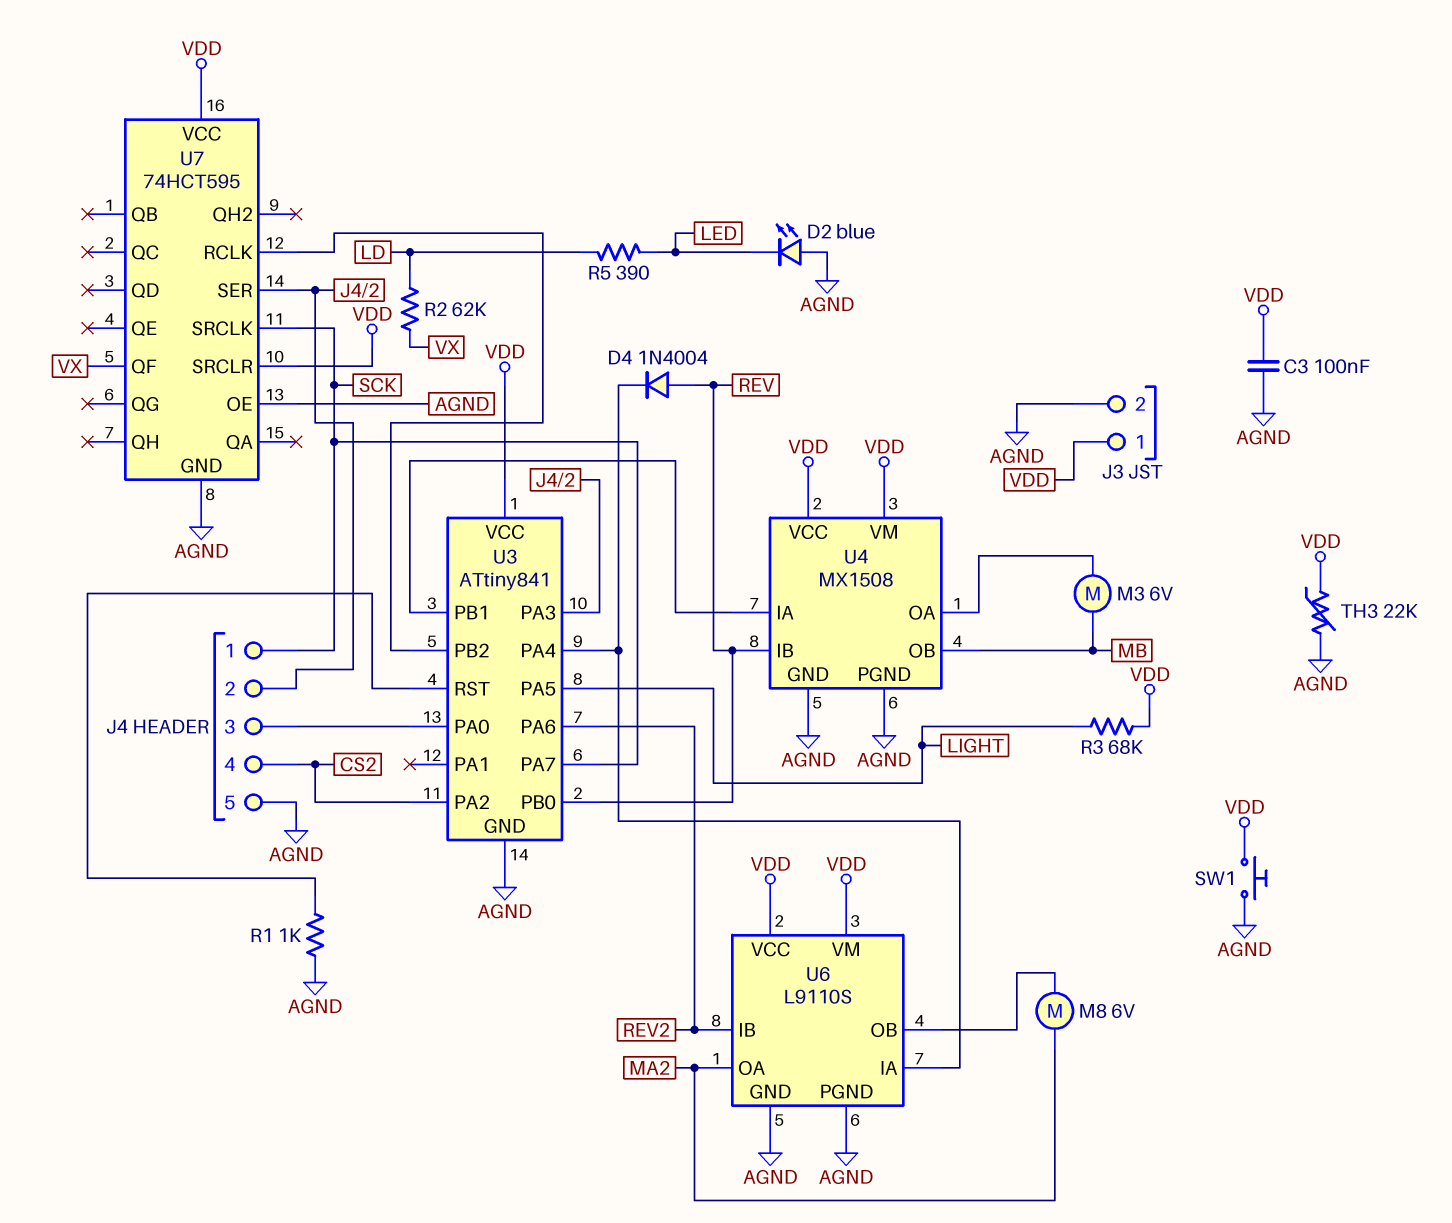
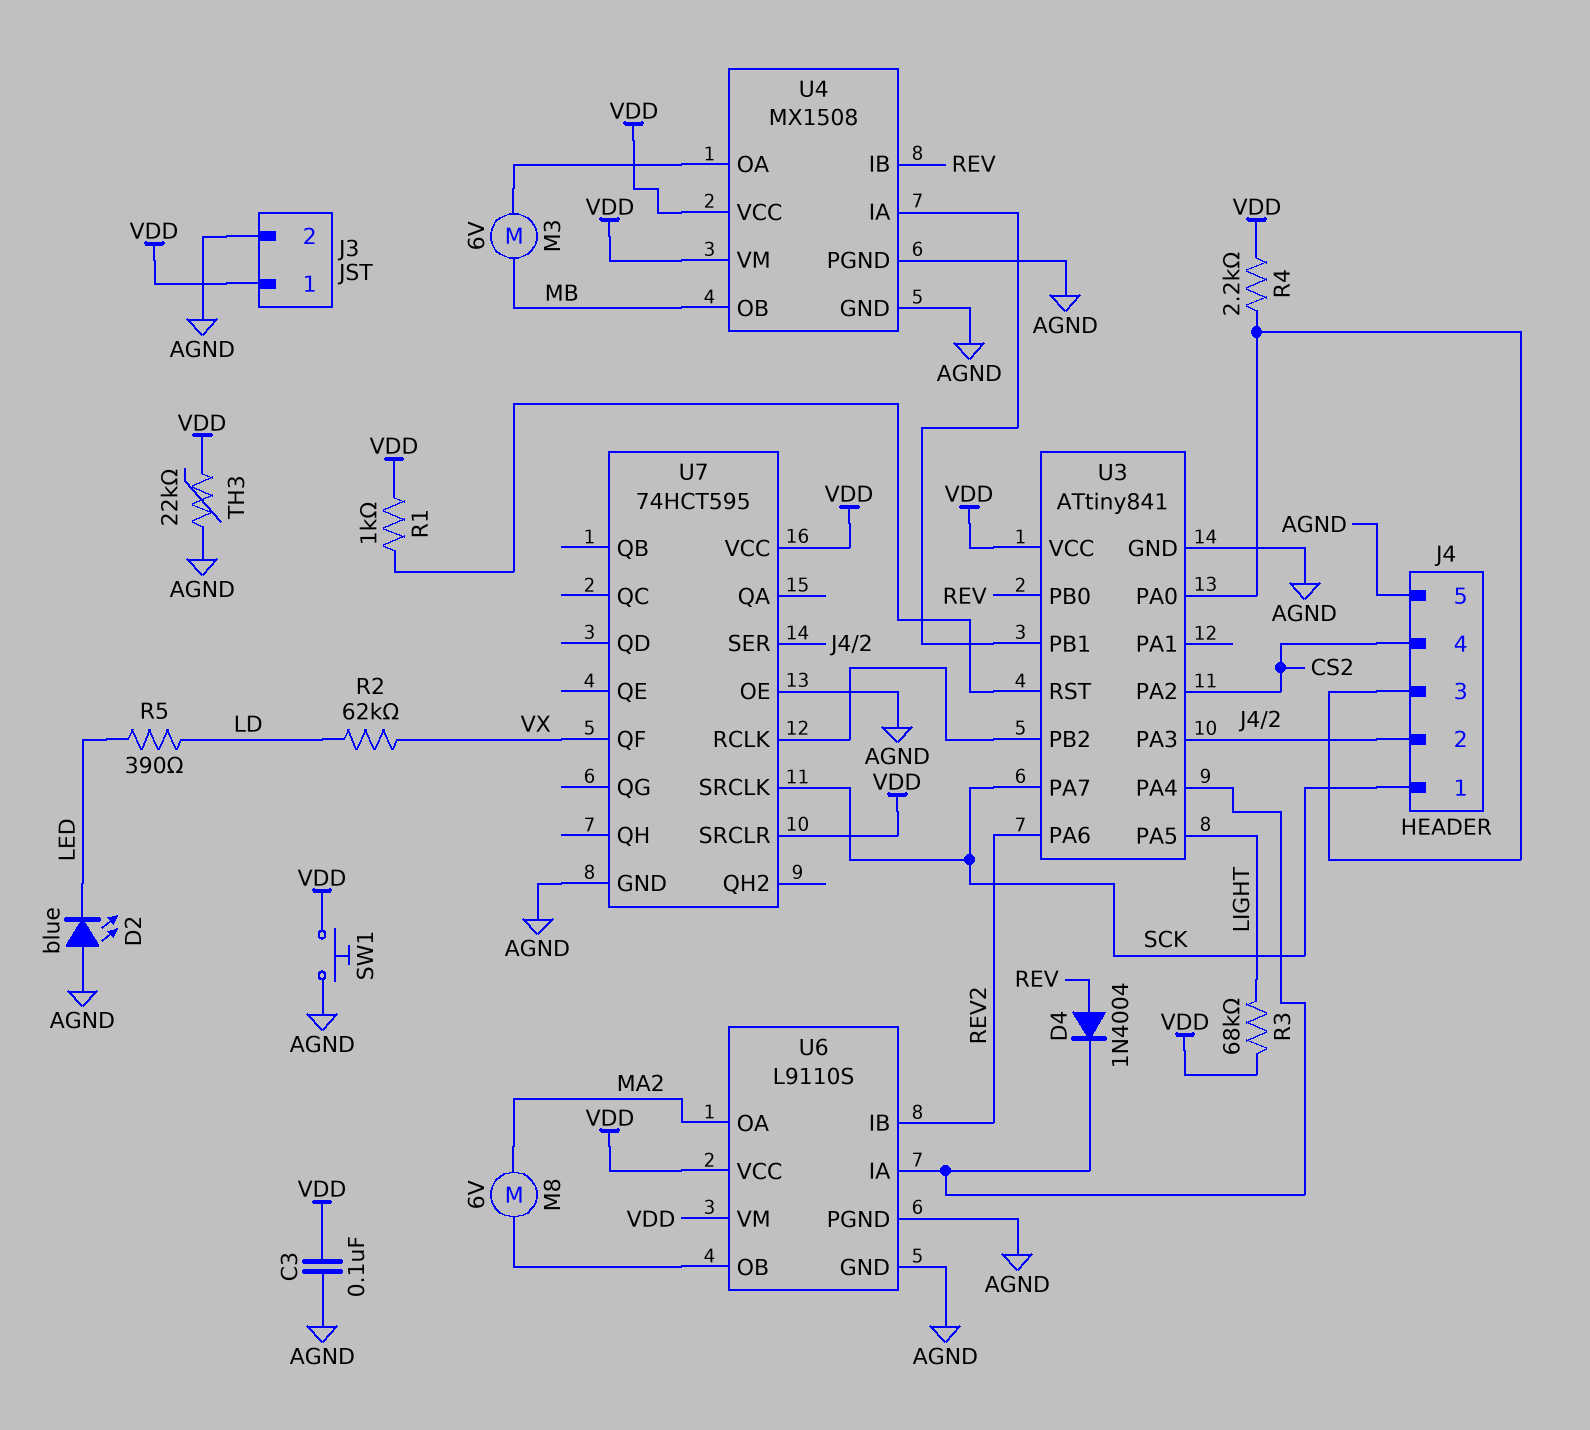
R1: 1k (AGND, U3/RST) -> 1k (U3/RST, VDD)
R4: none -> 2.2k (J4/3, VDD)

